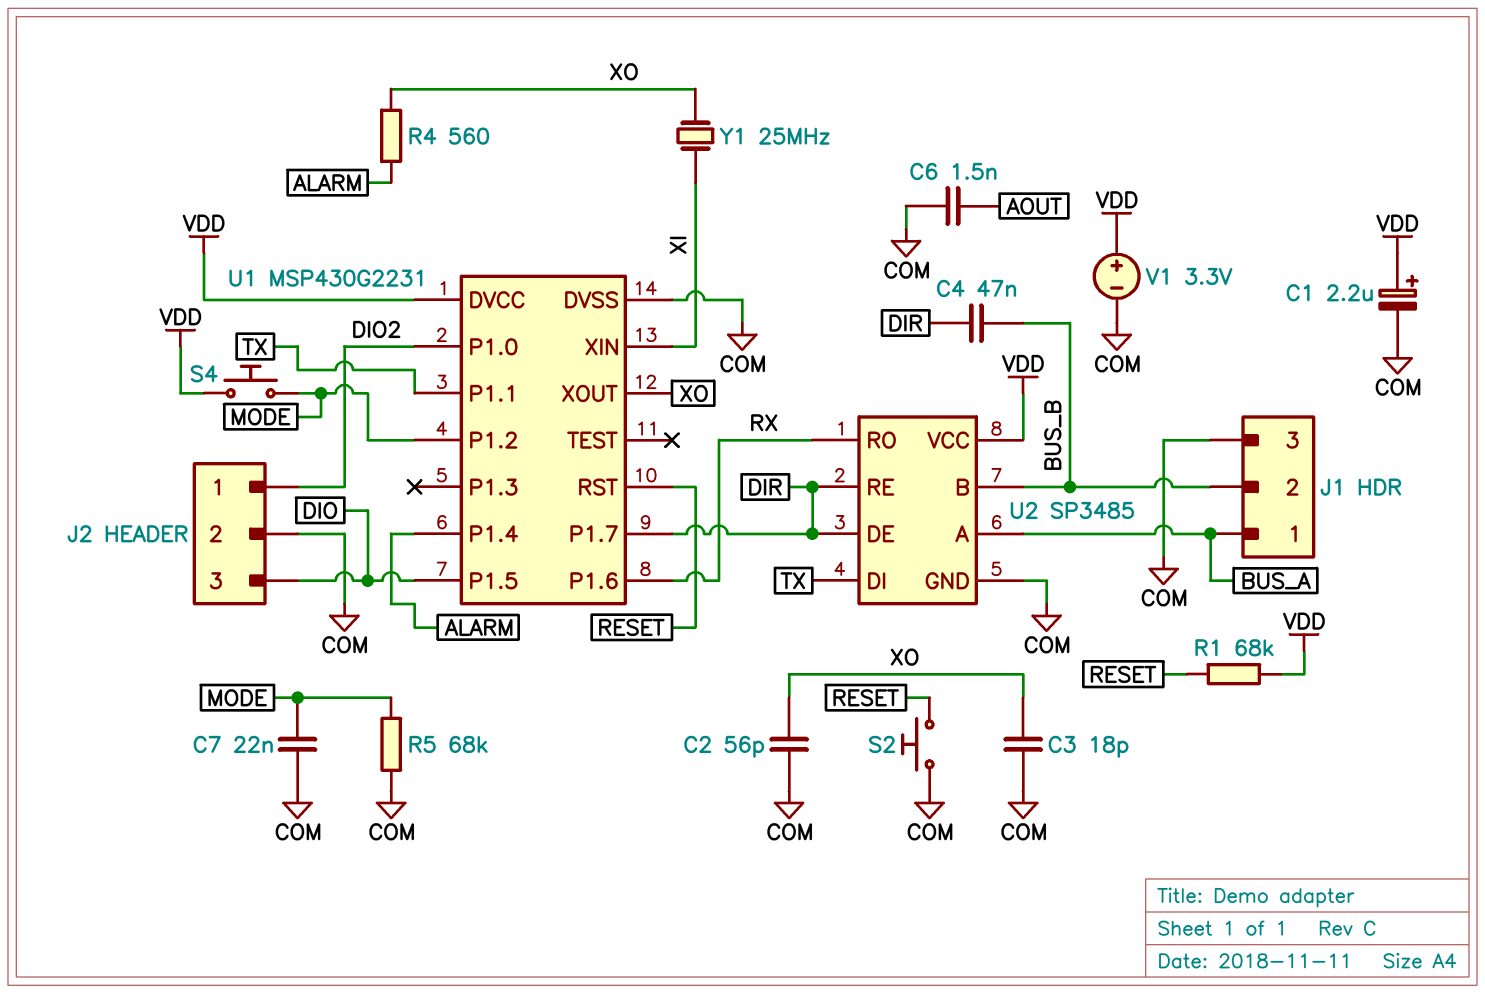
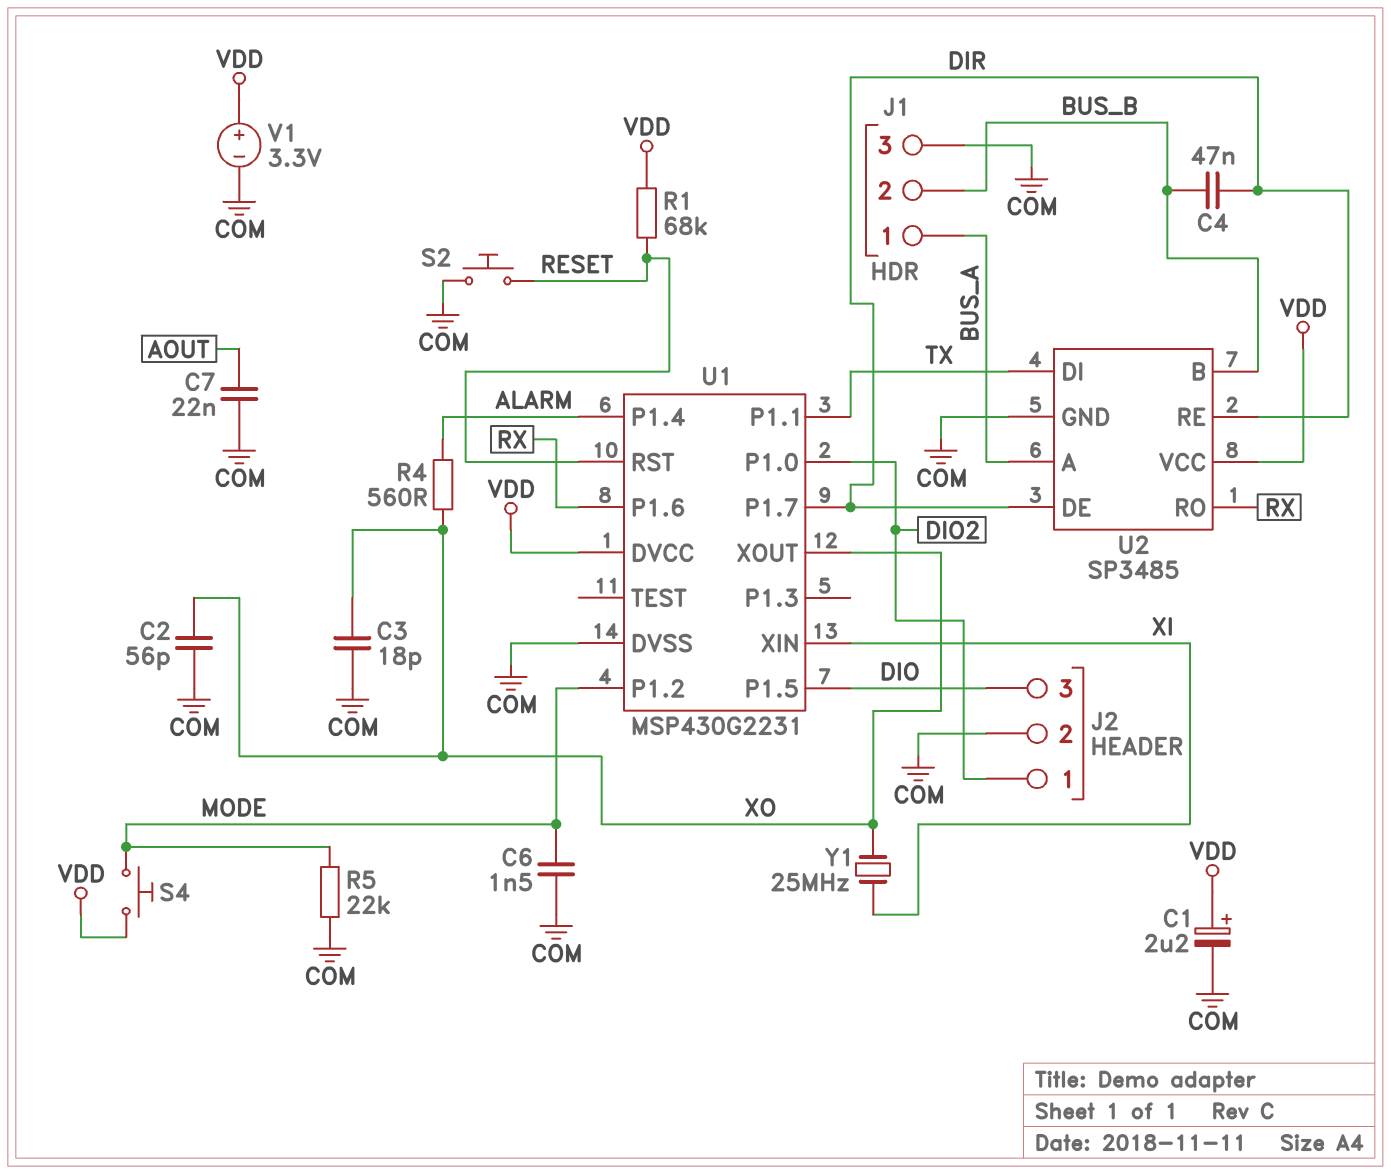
C6: 1.5nF (AOUT, COM) -> 1.5nF (COM, MODE)
C7: 22nF (COM, MODE) -> 22nF (AOUT, COM)
R5: 68k (COM, MODE) -> 22k (COM, MODE)

